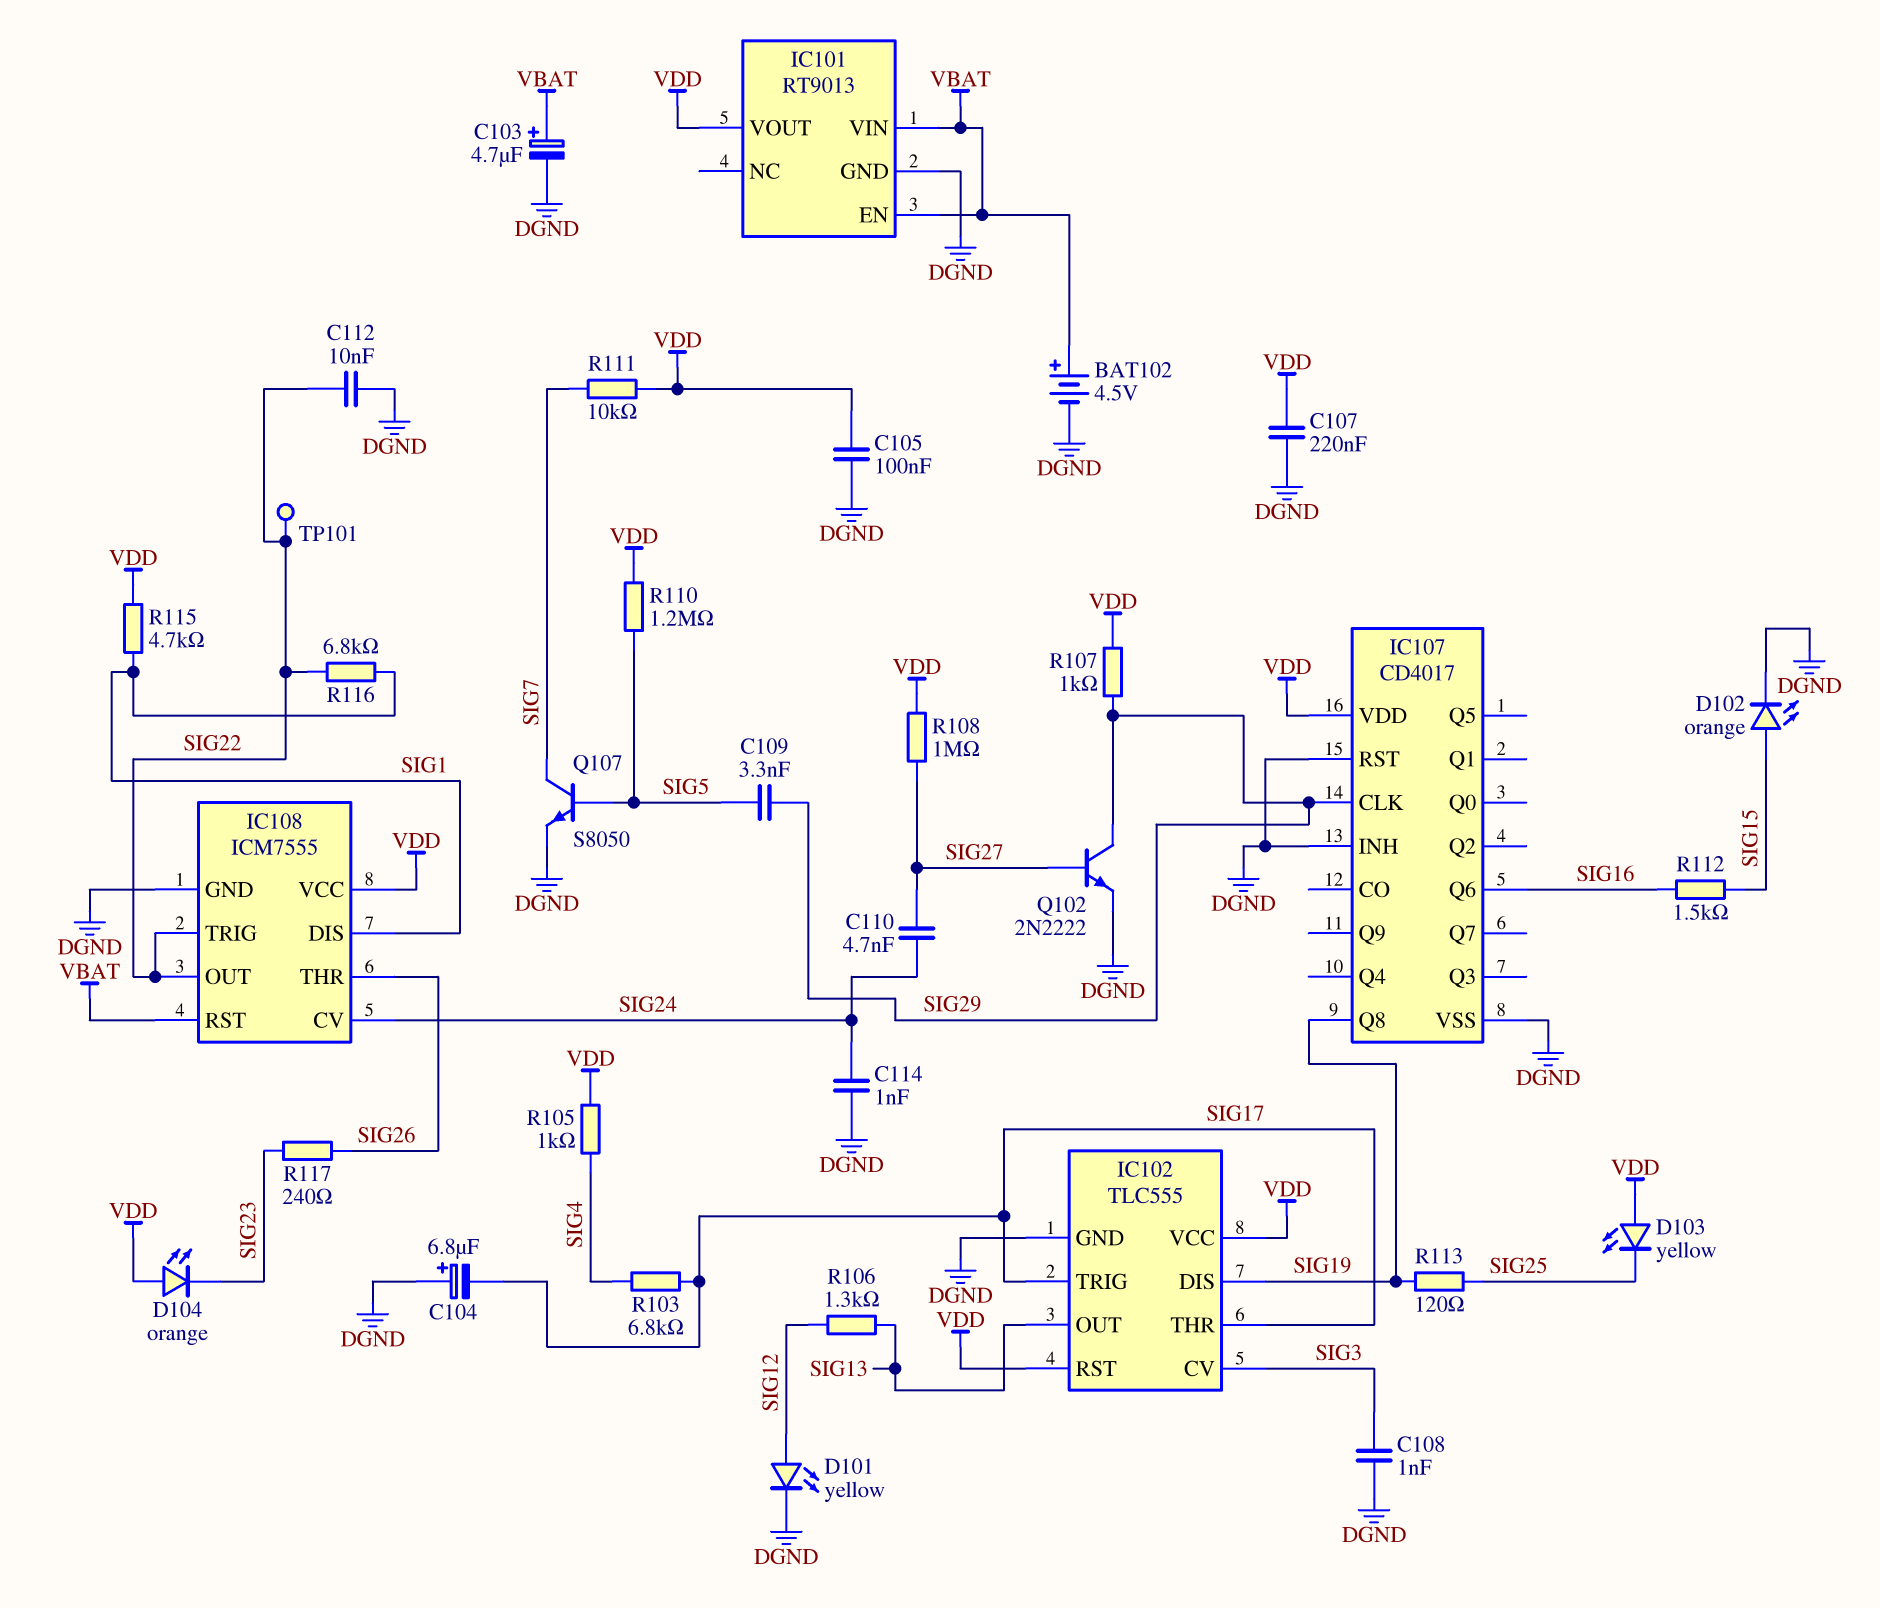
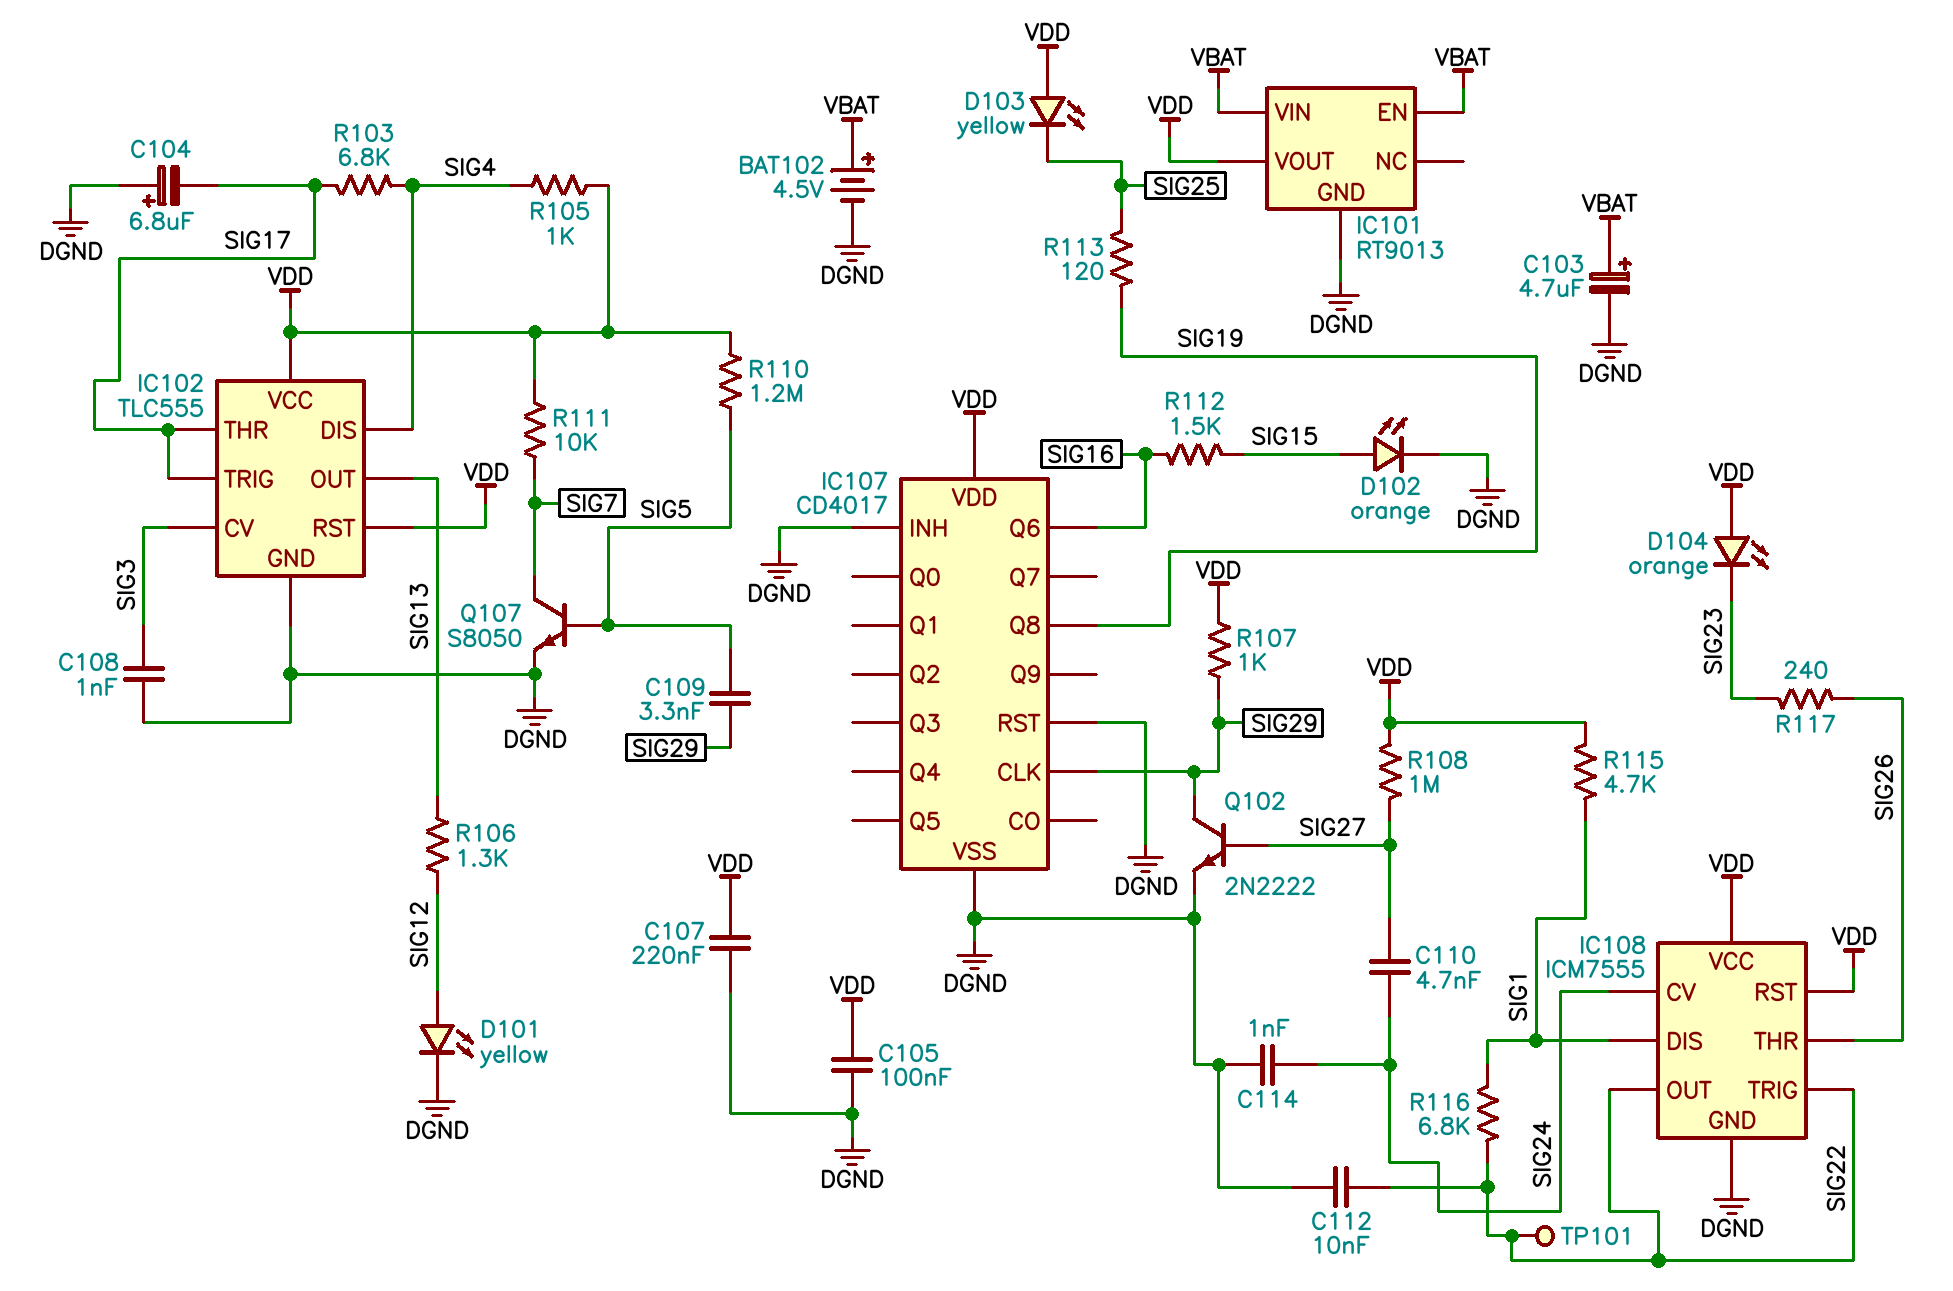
IC102 pin DIS: SIG19 -> SIG4
IC108 pin RST: VBAT -> VDD

